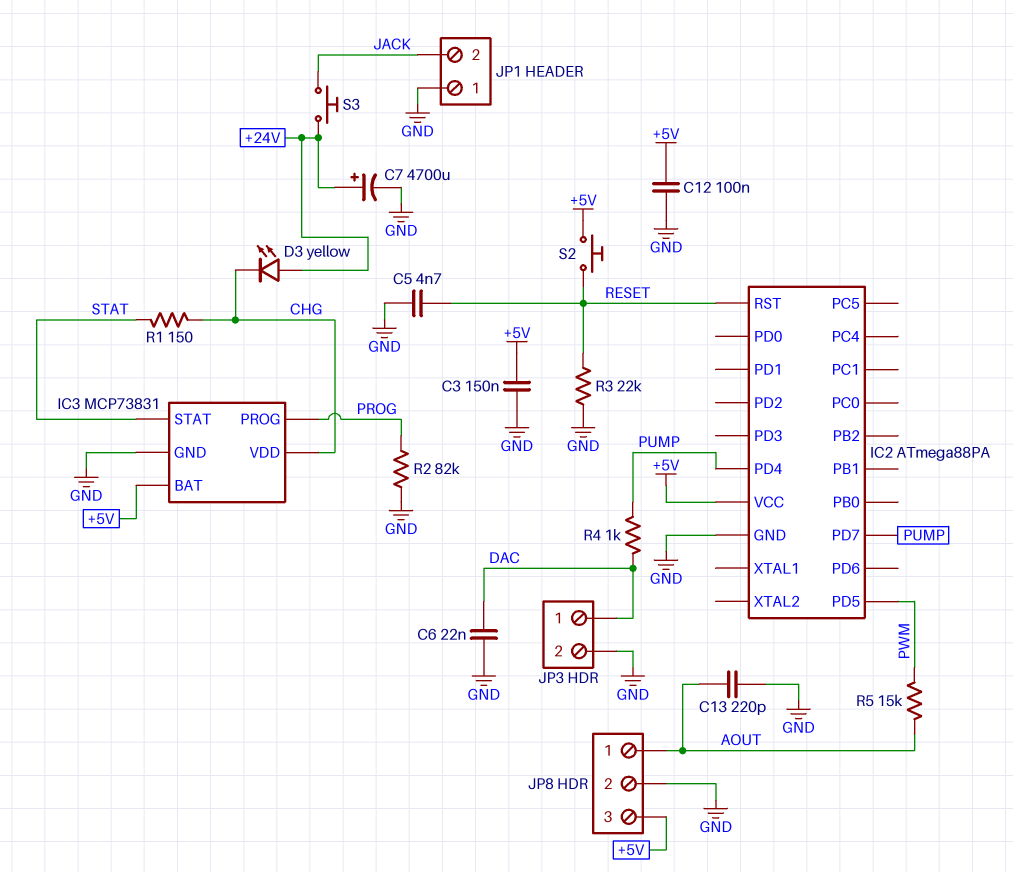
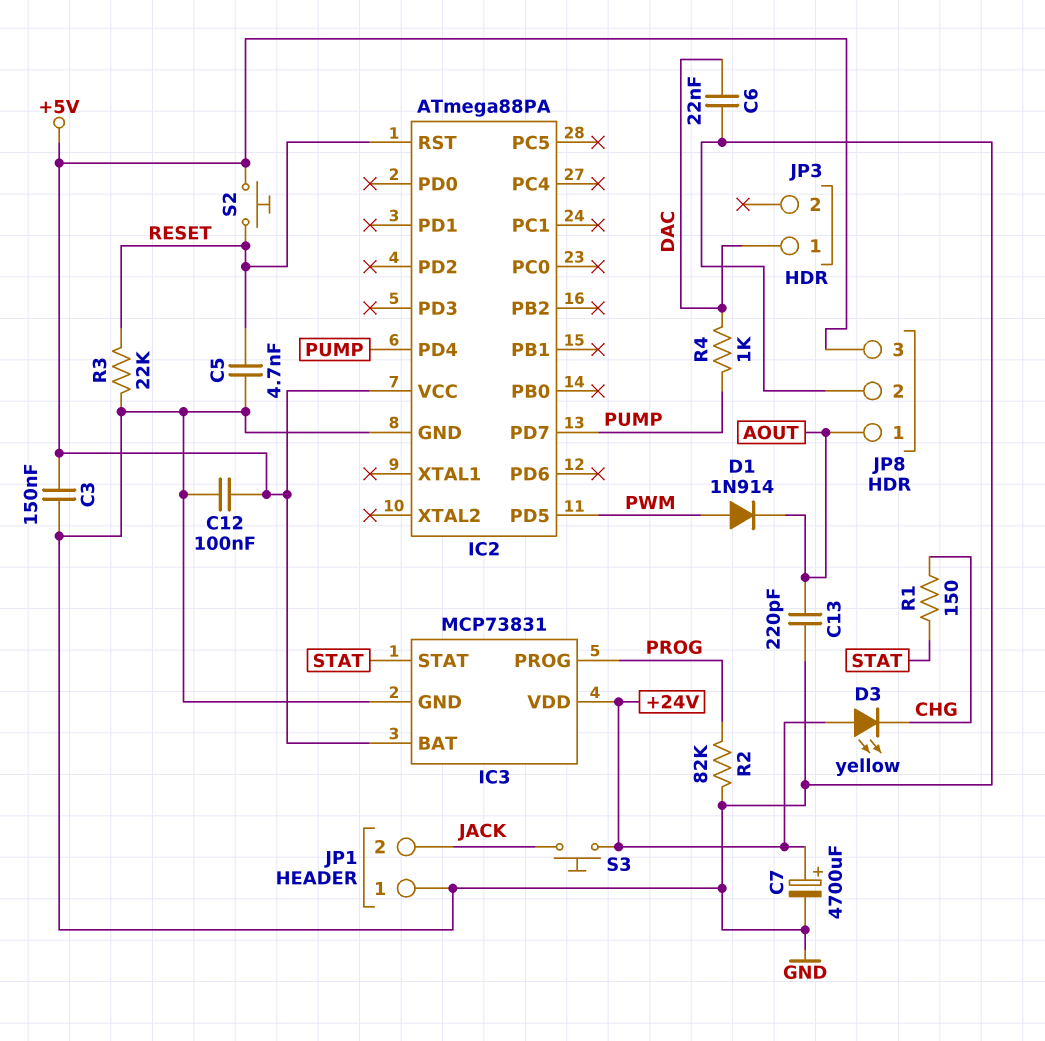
D1: none -> diode 1N914 (A PWM, K AOUT)
IC3 pin VDD: CHG -> +24V
JP3 pin 2: GND -> none
R5: 15k (AOUT, PWM) -> none

